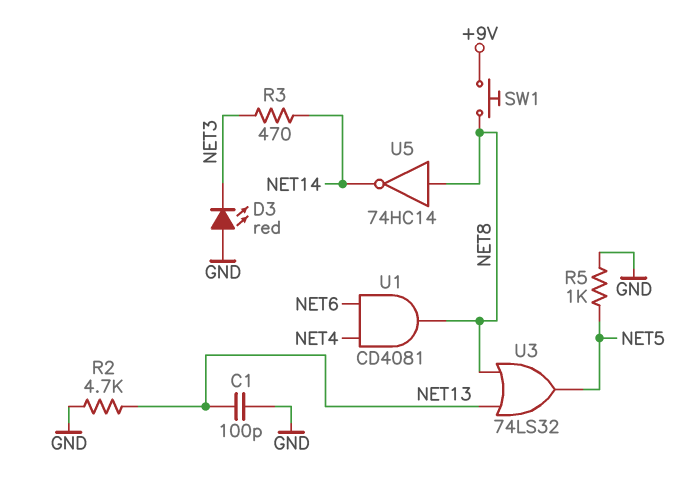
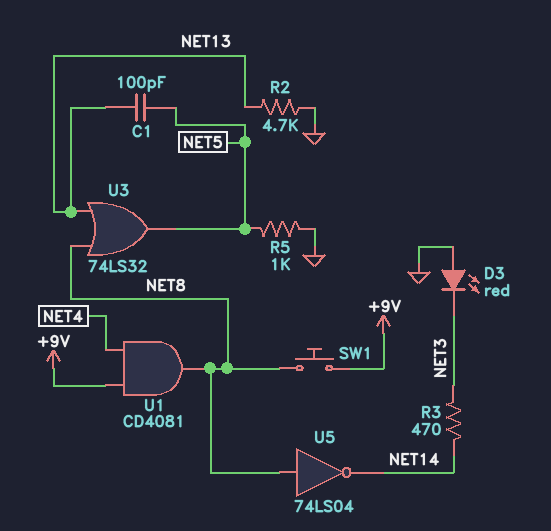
C1: 100pF (GND, NET13) -> 100pF (NET5, NET13)
U1: AND CD4081 (in NET4, in NET6, out NET8) -> AND CD4081 (in +9V, in NET4, out NET8)
U5: NOT 74HC14 (in NET8, out NET14) -> NOT 74LS04 (in NET8, out NET14)

